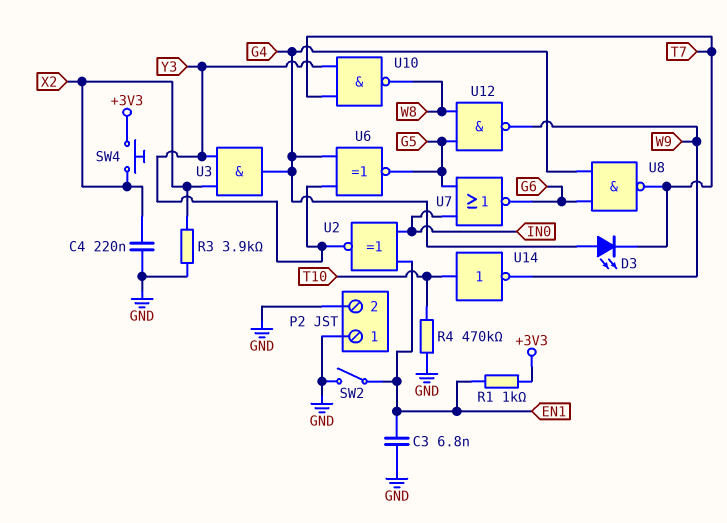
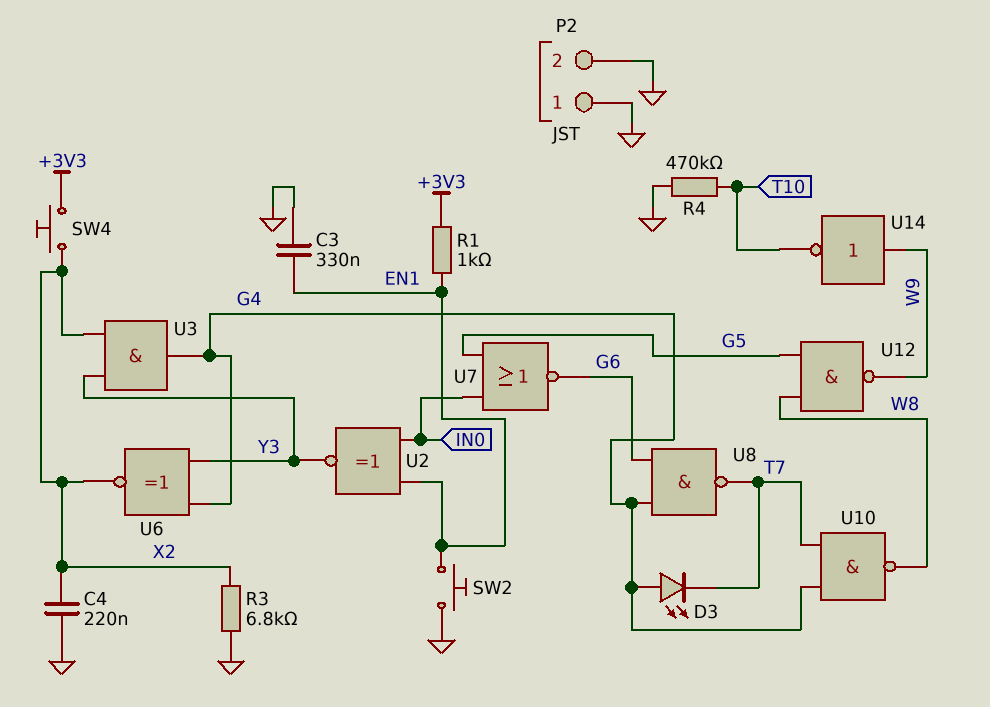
C3: 6.8nF (EN1, GND) -> 330nF (EN1, GND)
R3: 3.9k (GND, X2) -> 6.8k (GND, X2)
SW2: switch (EN1, GND) -> button (EN1, GND)
U6: XNOR (in G4, in Y3, out G5) -> XNOR (in G4, in Y3, out X2)
U10: NAND (in T7, in Y3, out W8) -> NAND (in G4, in T7, out W8)
U14: NOT (in T10, out W9) -> NOT (in W9, out T10)

